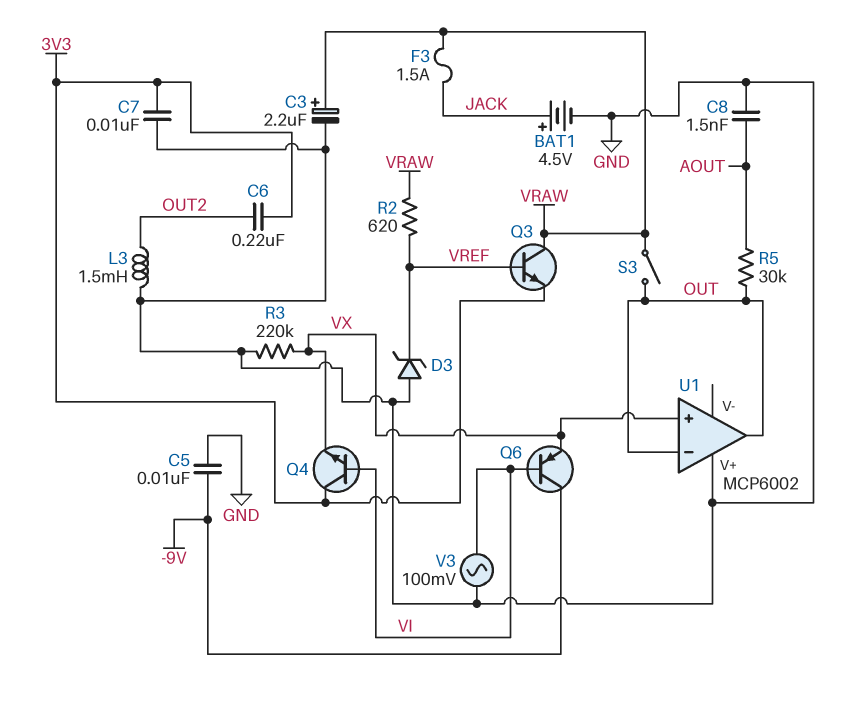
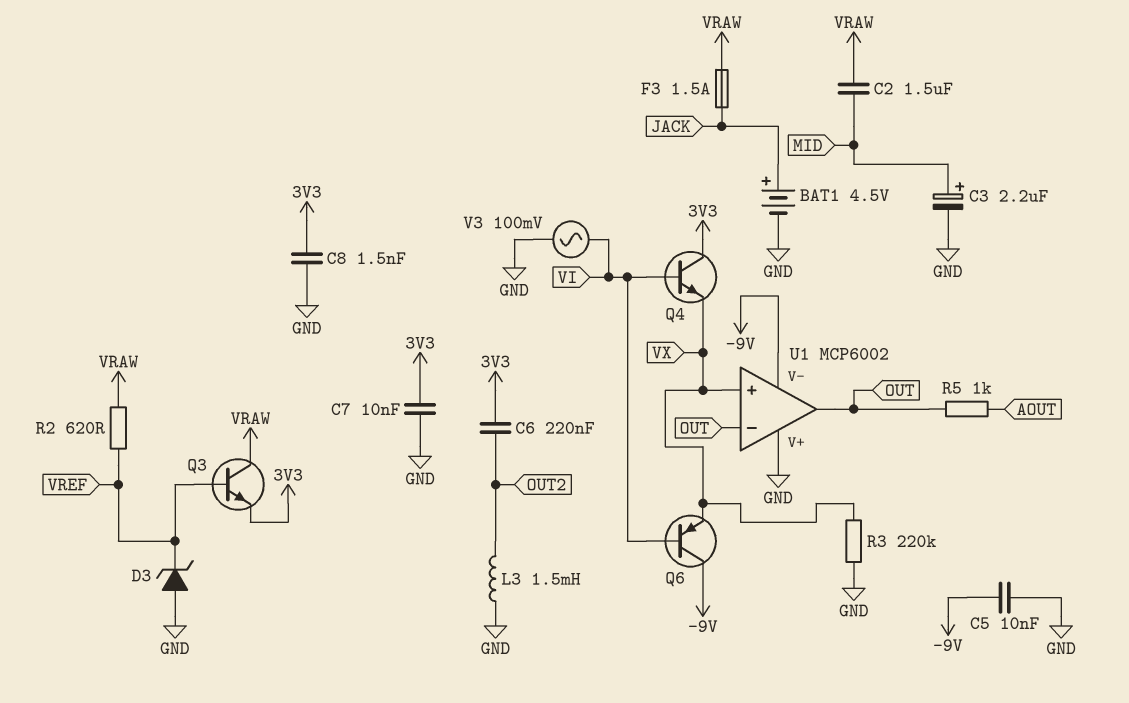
C2: none -> 1.5uF (MID, VRAW)
C3: 2.2uF (plus VRAW, minus GND) -> 2.2uF (plus MID, minus GND)
C8: 1.5nF (AOUT, GND) -> 1.5nF (3V3, GND)
R5: 30k (AOUT, OUT) -> 1k (AOUT, OUT)
S3: switch (OUT, VRAW) -> none
U1 pin V-: none -> -9V

